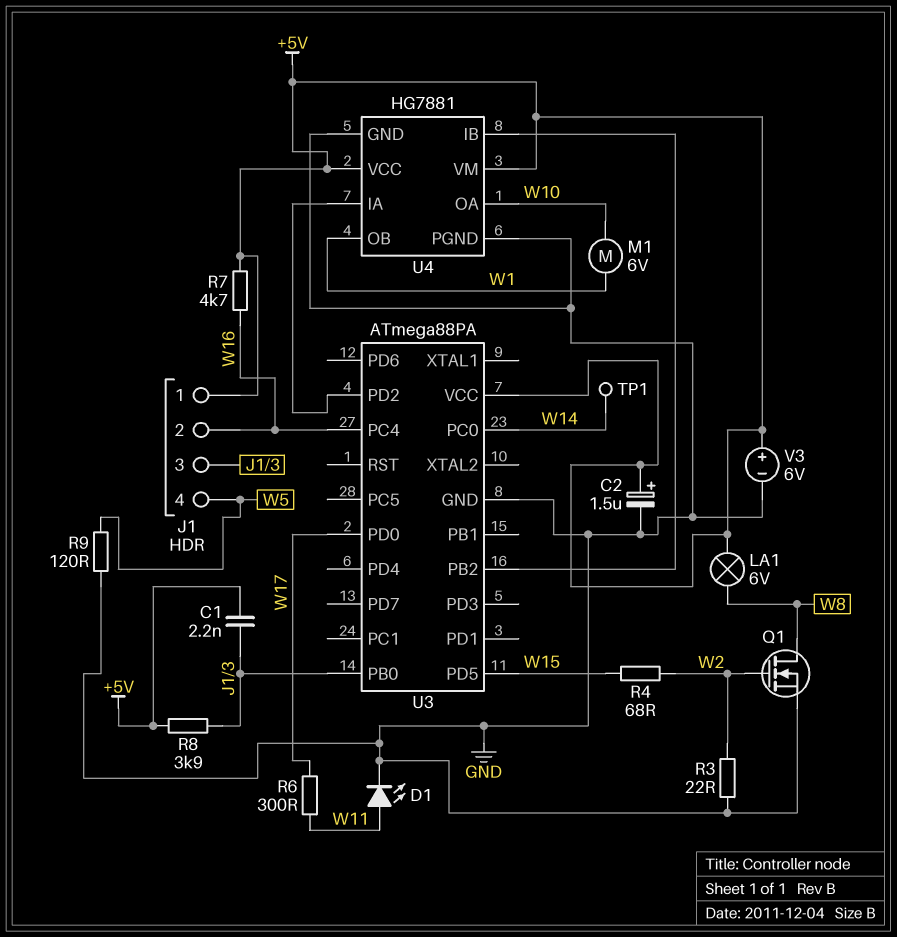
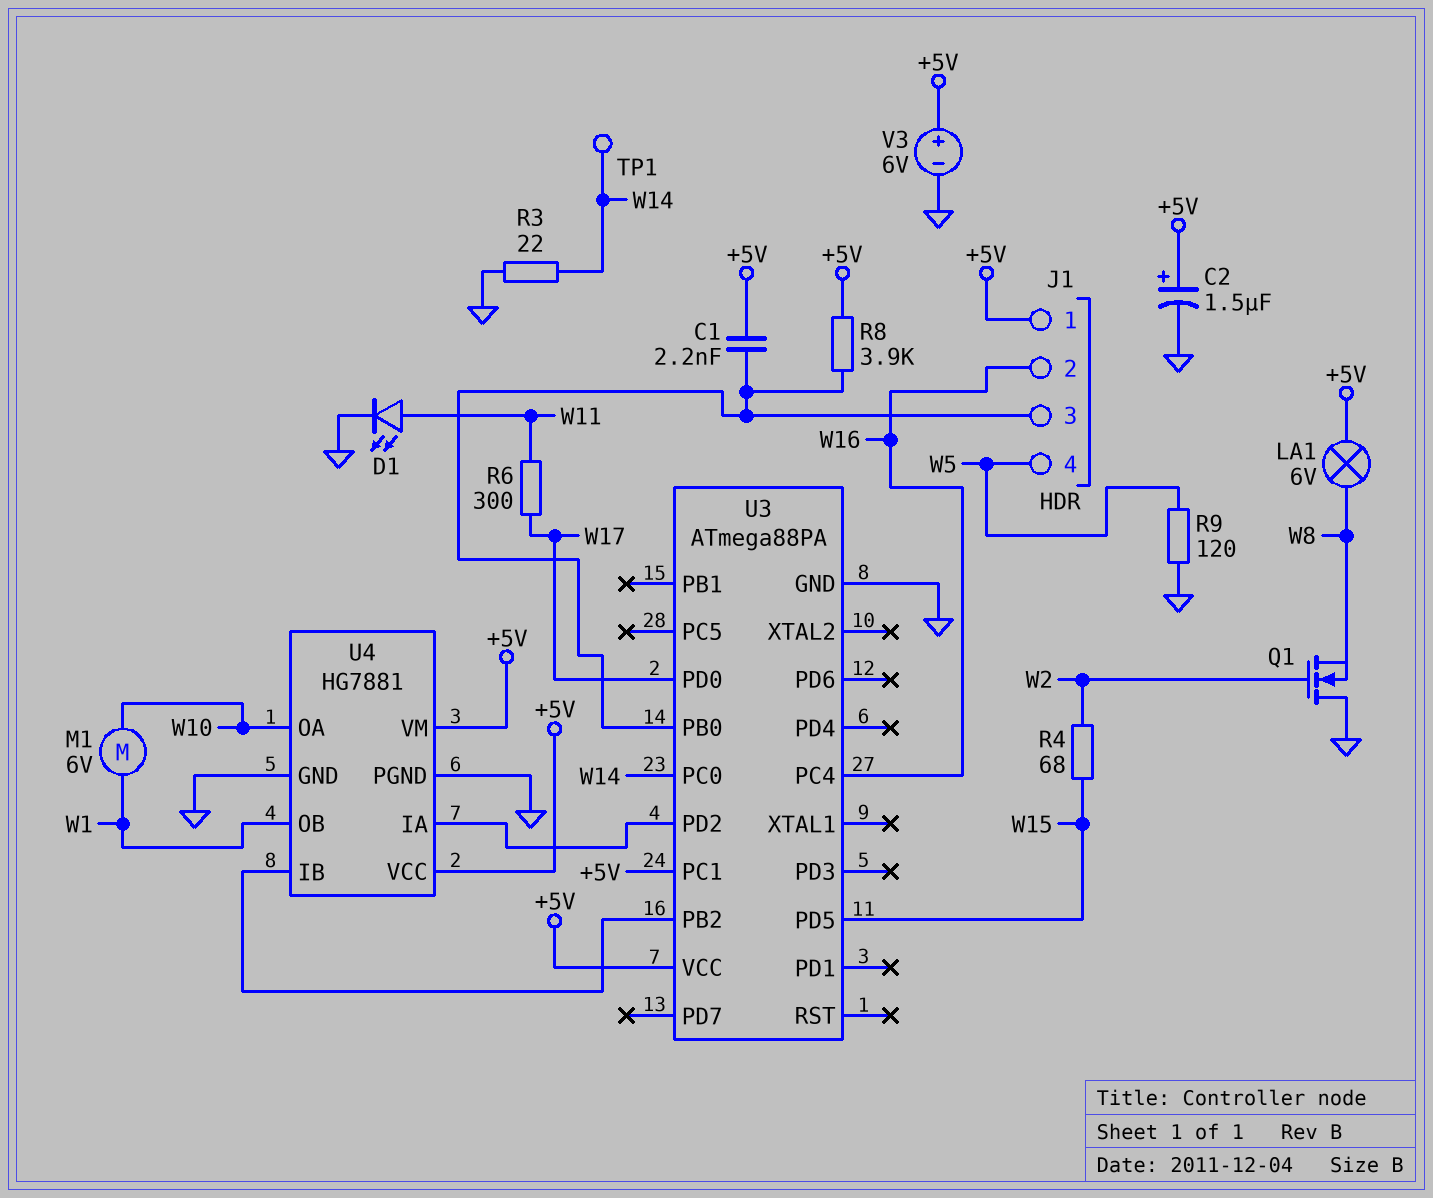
Q1: NMOS (G W2, D W8, S GND) -> NMOS (G W2, D GND, S W8)
R3: 22 (GND, W2) -> 22 (GND, W14)
R7: 4.7k (+5V, W16) -> none
U3 pin PC1: none -> +5V

